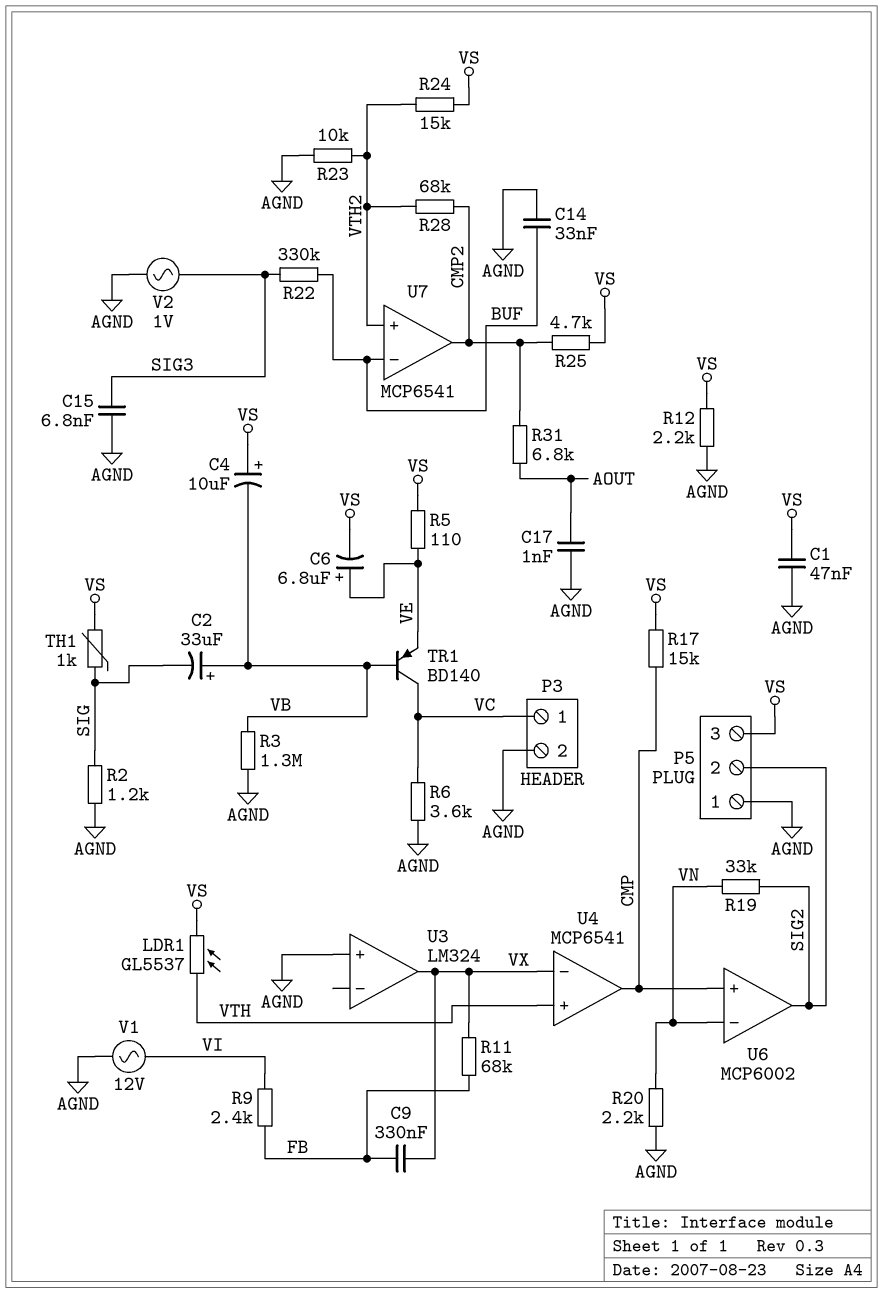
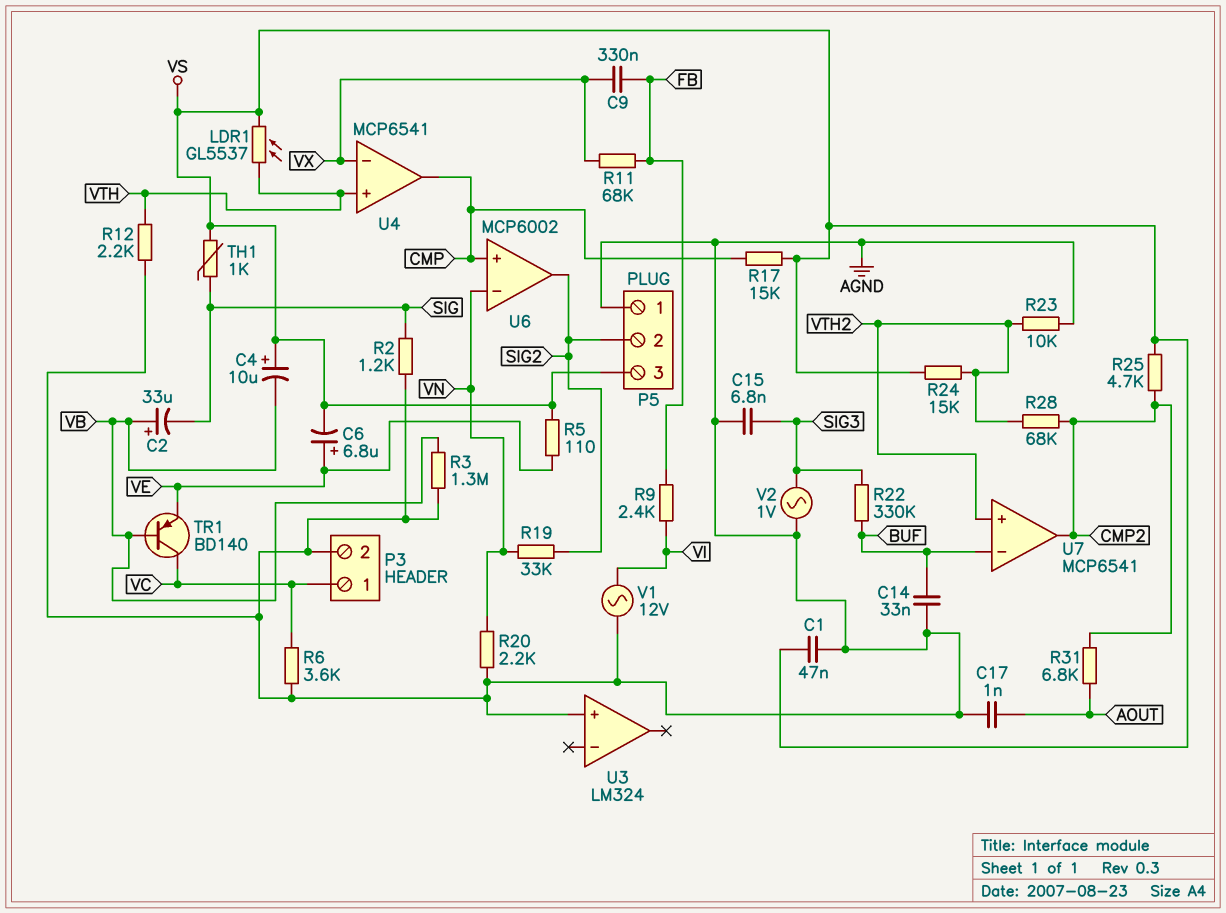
R12: 2.2k (AGND, VS) -> 2.2k (AGND, VTH)
U3 pin out: VX -> none

